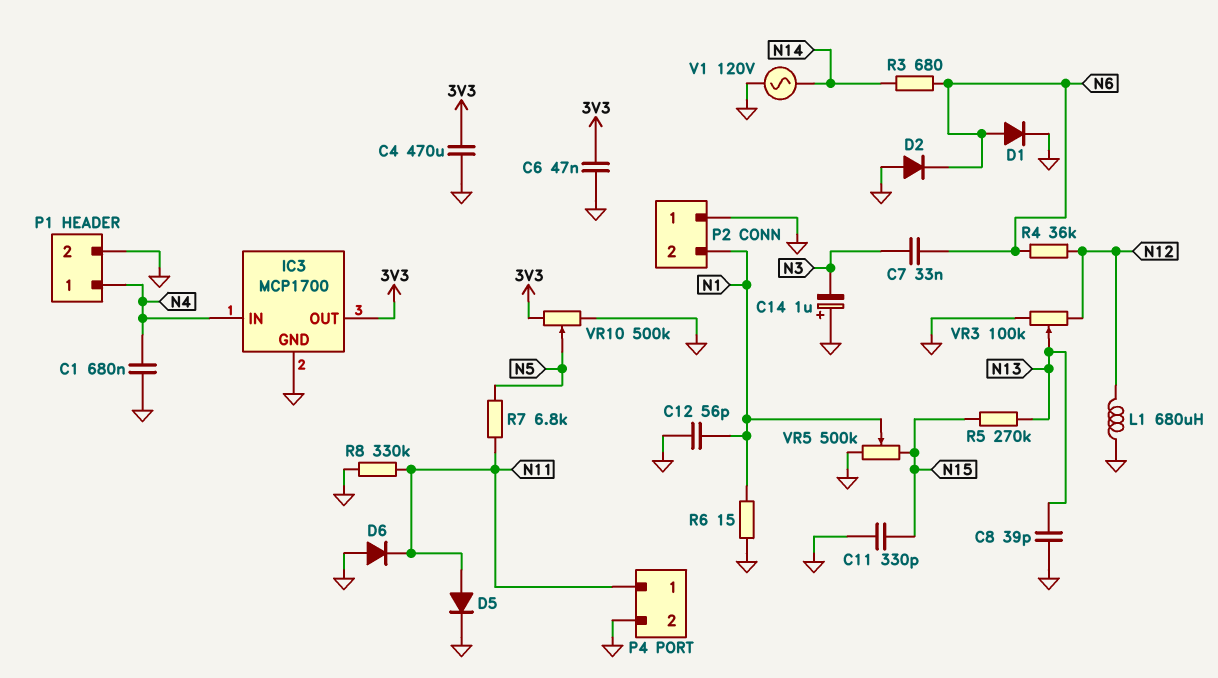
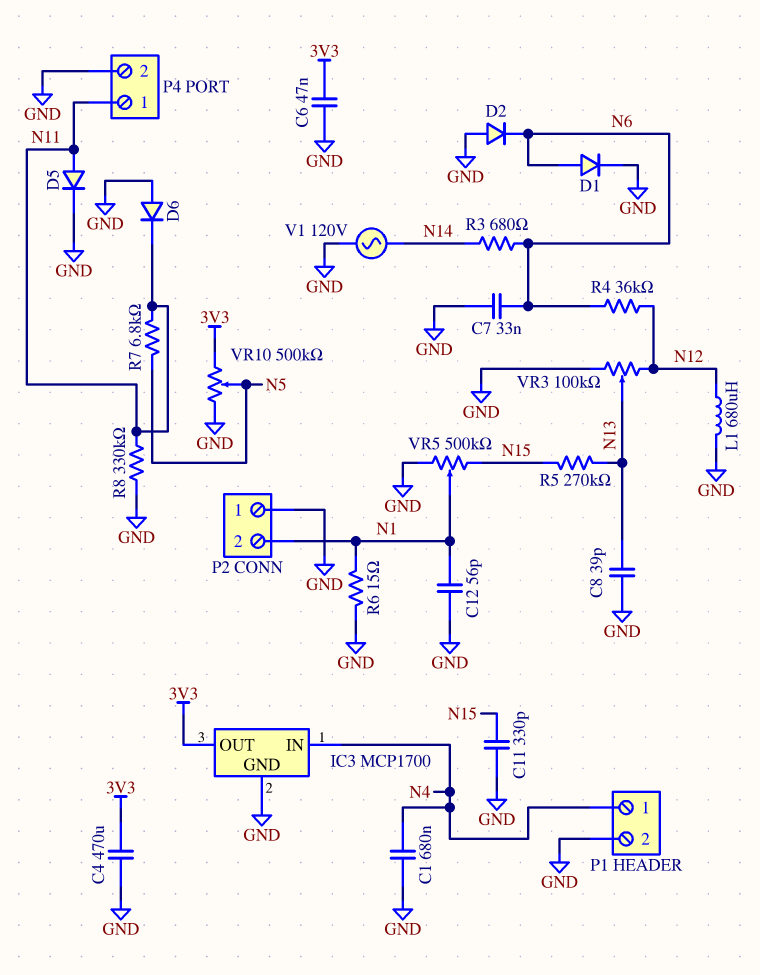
C7: 33nF (N3, N6) -> 33nF (GND, N6)
C14: 1uF (plus GND, minus N3) -> none

